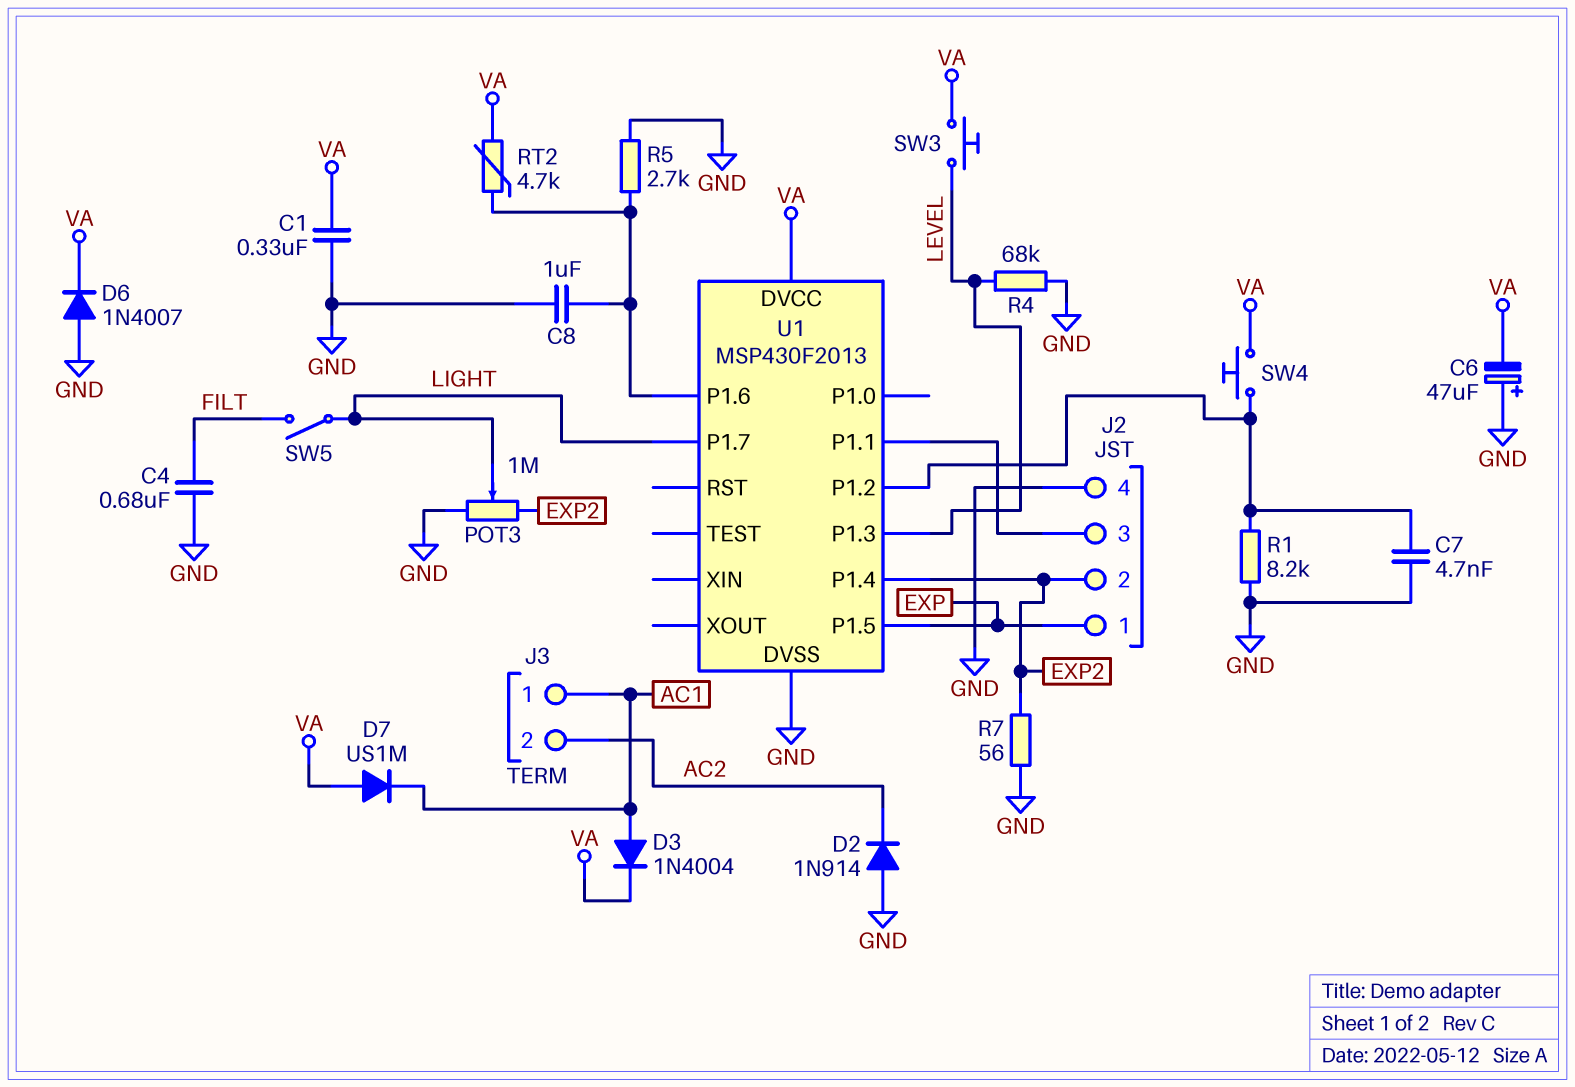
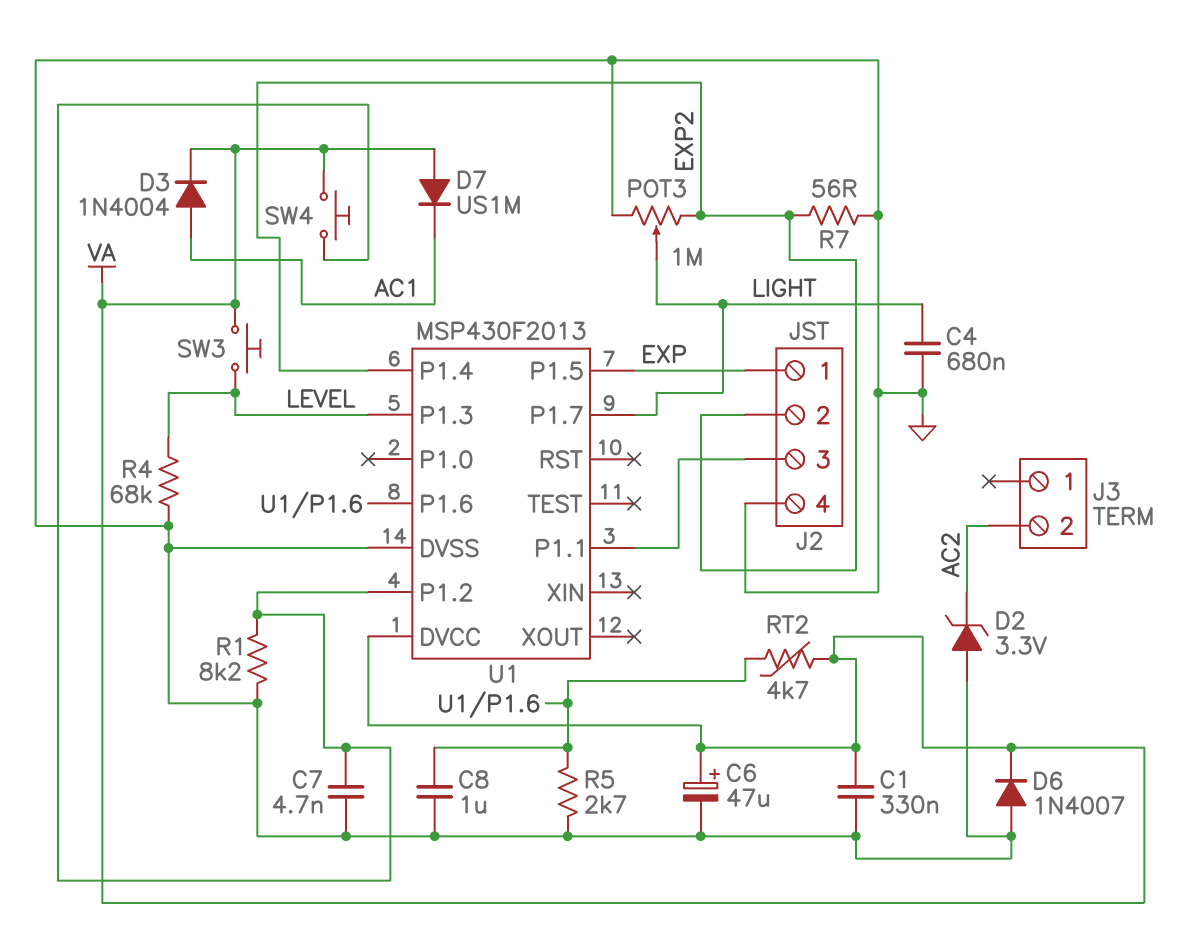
C4: 680nF (FILT, GND) -> 680nF (GND, LIGHT)
C6: 47uF (plus GND, minus VA) -> 47uF (plus VA, minus GND)
D2: diode 1N914 (A GND, K AC2) -> zener 3.3V (A GND, K AC2)
J3 pin 1: AC1 -> none
SW5: switch (FILT, LIGHT) -> none

